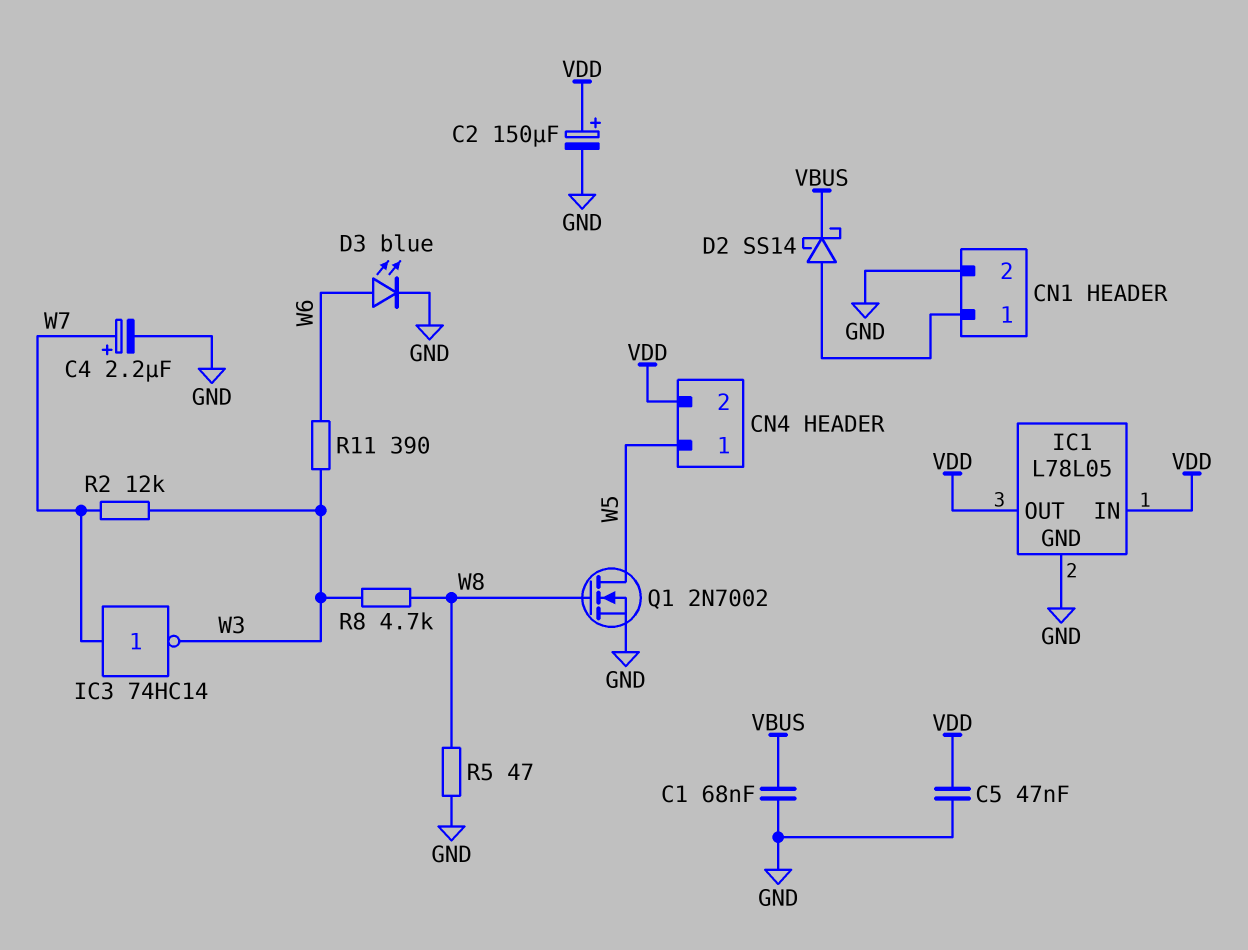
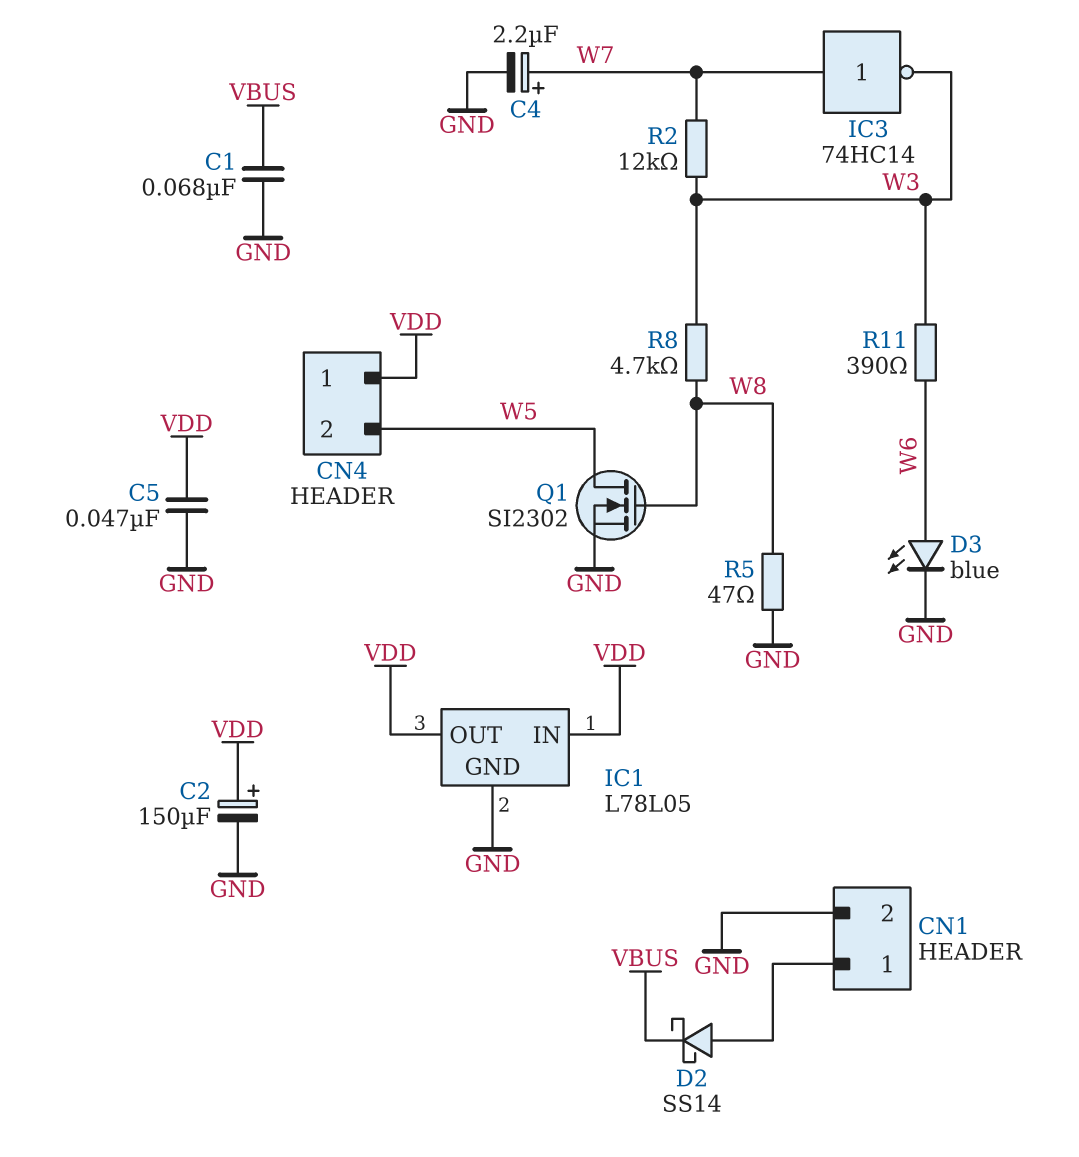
CN4 pin 1: W5 -> VDD
CN4 pin 2: VDD -> W5
Q1: NMOS 2N7002 (G W8, D W5, S GND) -> NMOS SI2302 (G W8, D W5, S GND)

